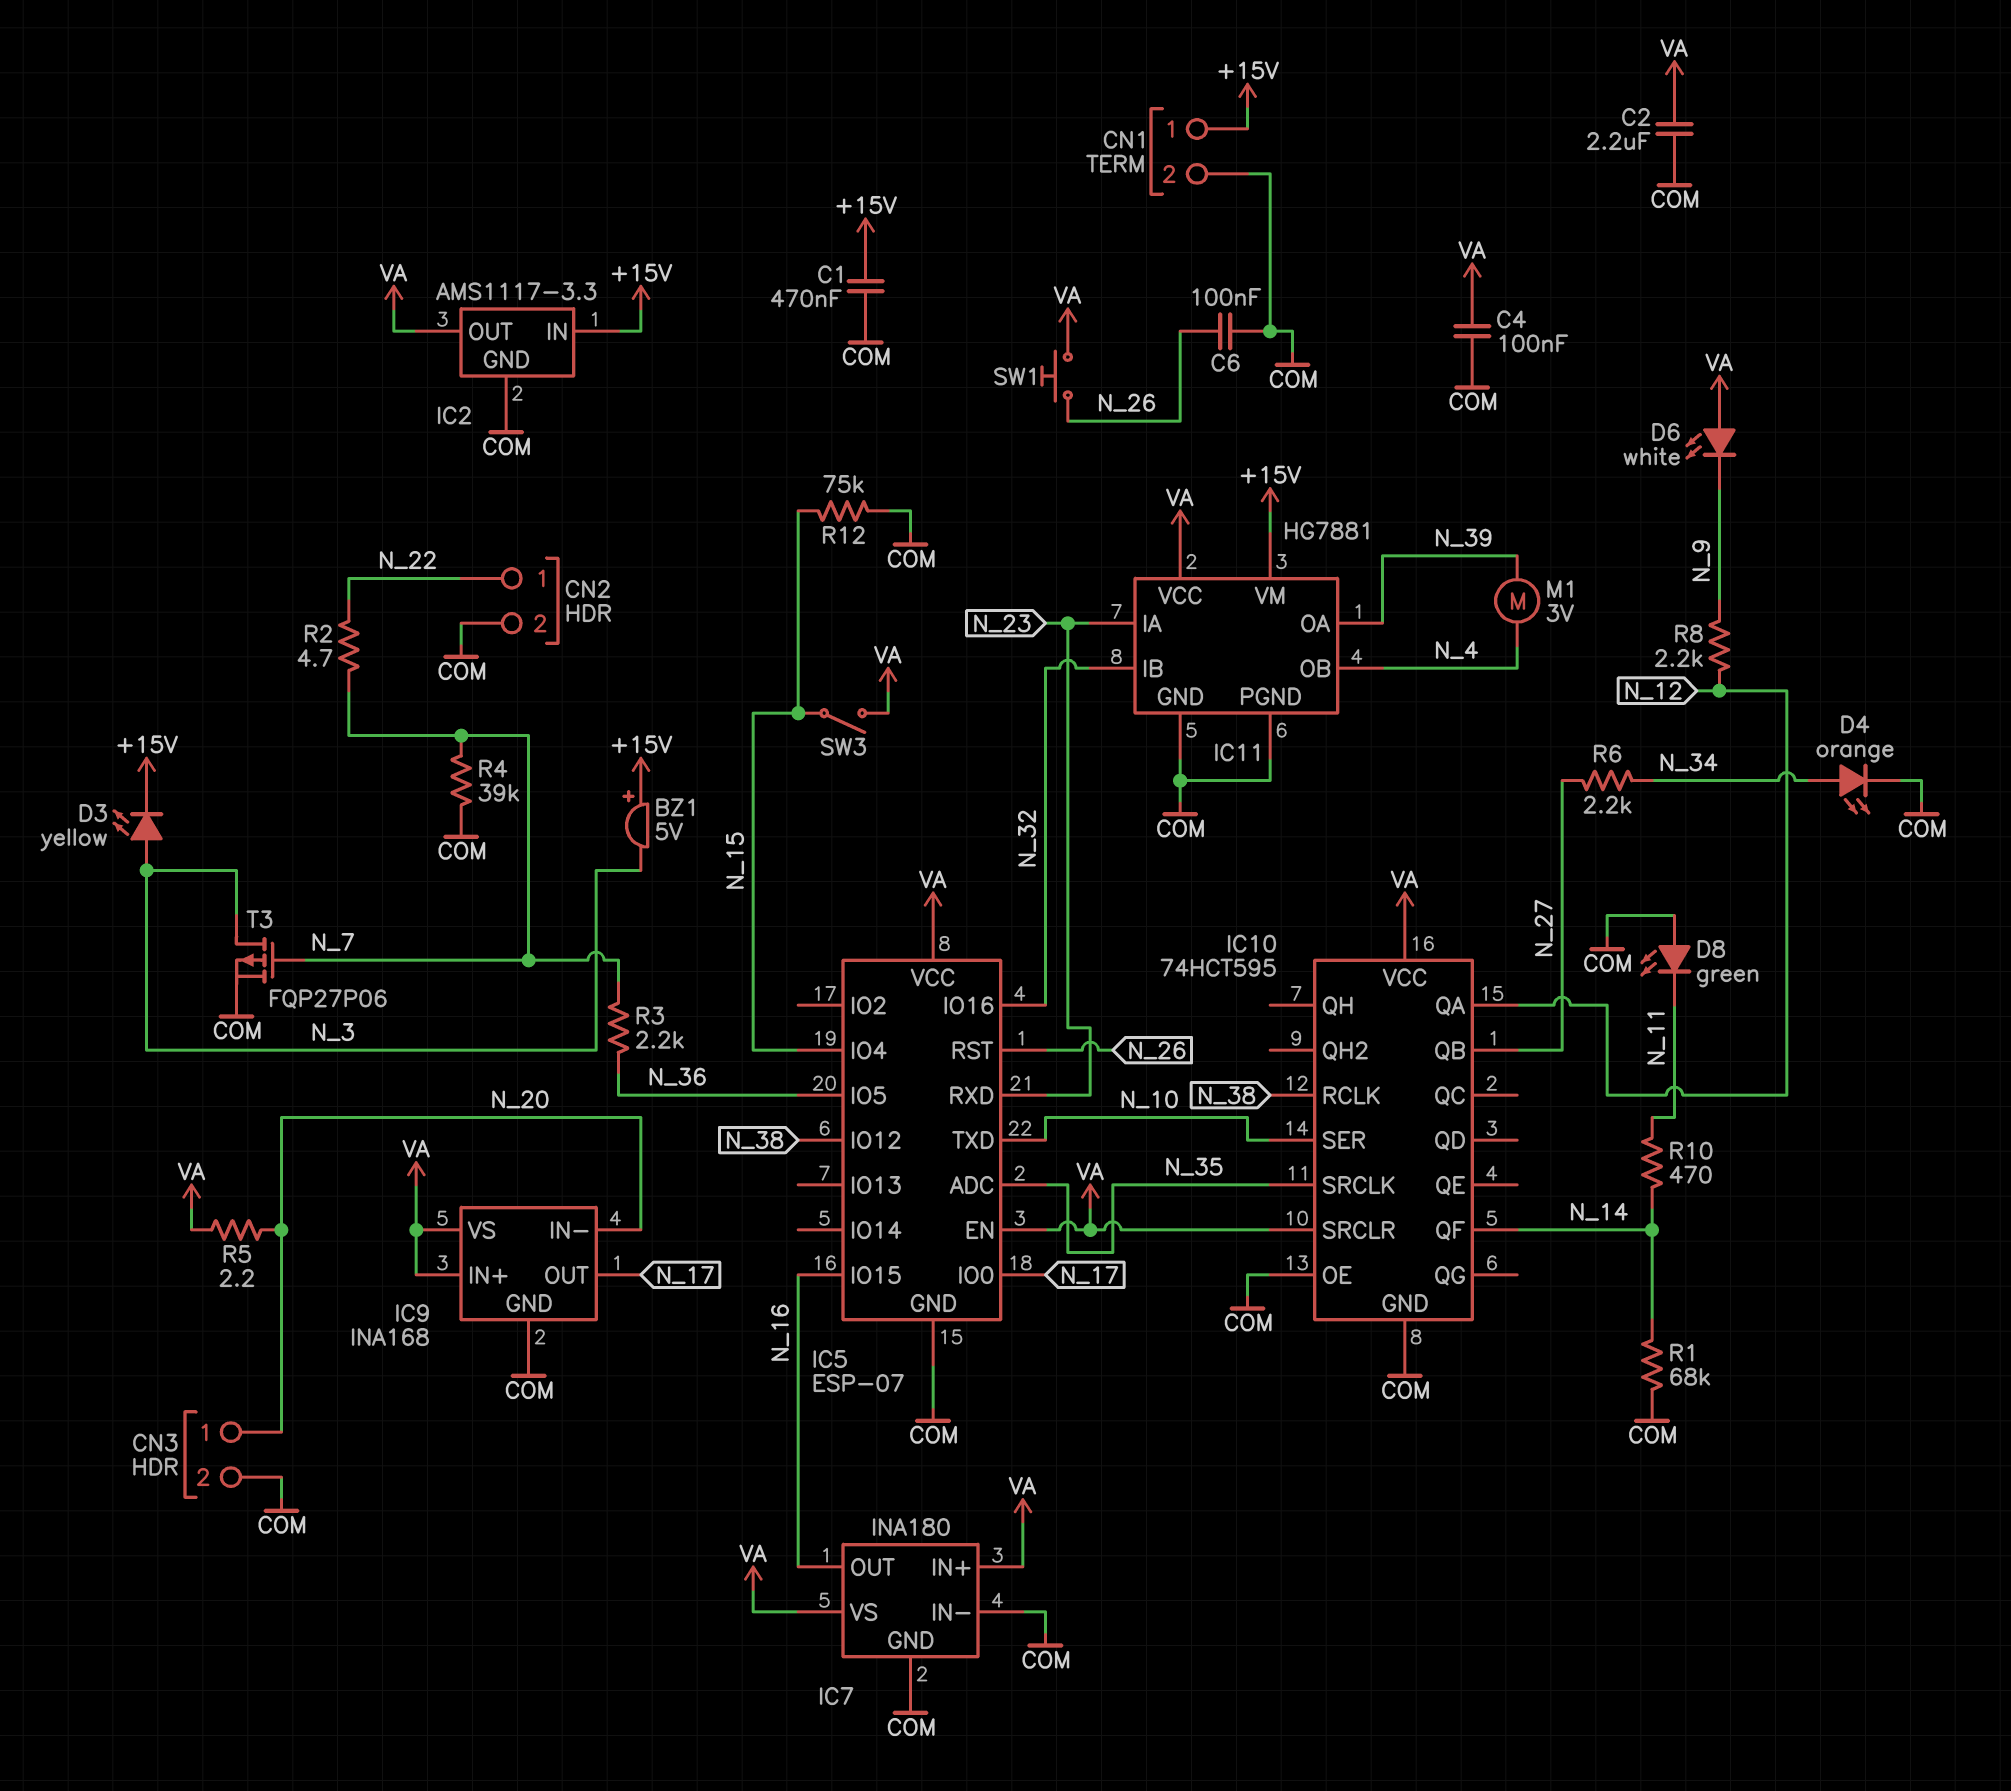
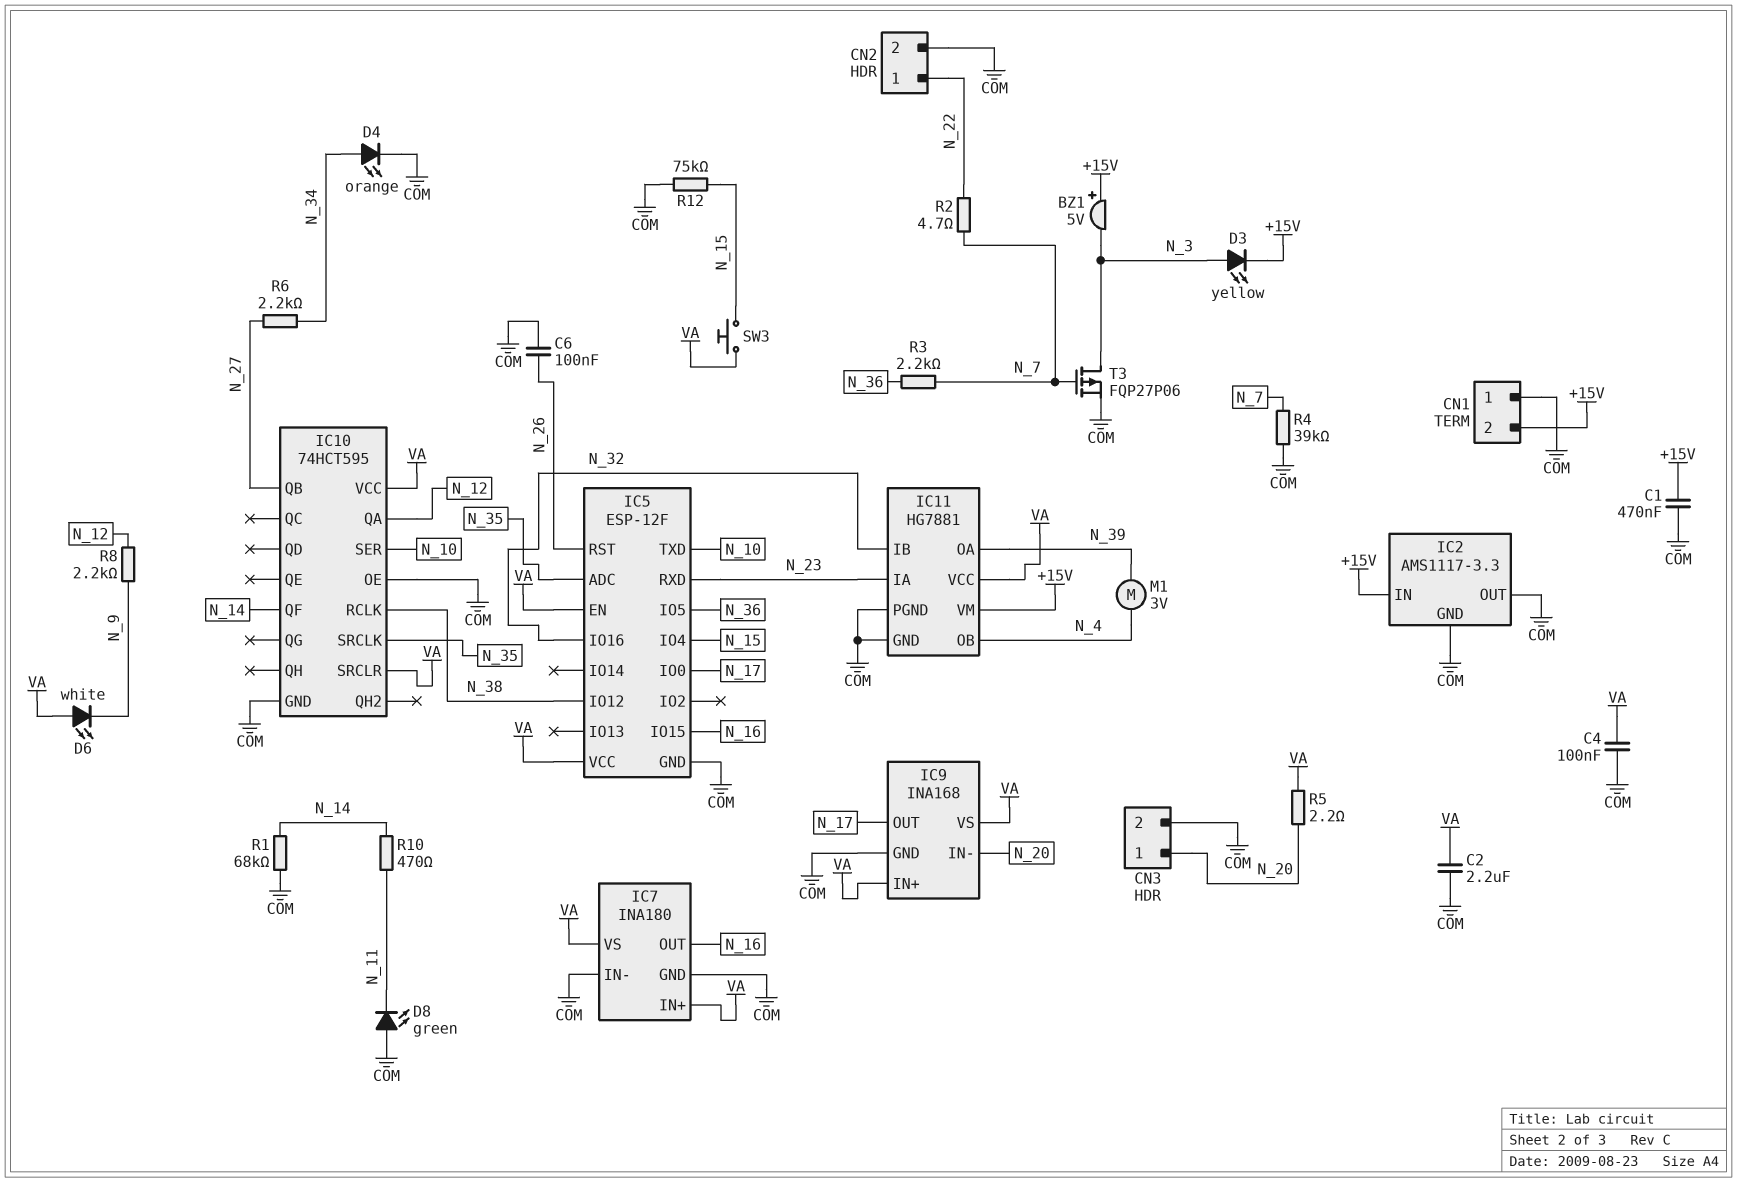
CN1 pin 1: +15V -> COM
CN1 pin 2: COM -> +15V
IC2 pin OUT: VA -> COM
IC5: ESP-07 -> ESP-12F
SW1: button (N_26, VA) -> none
SW3: switch (N_15, VA) -> button (N_15, VA)

